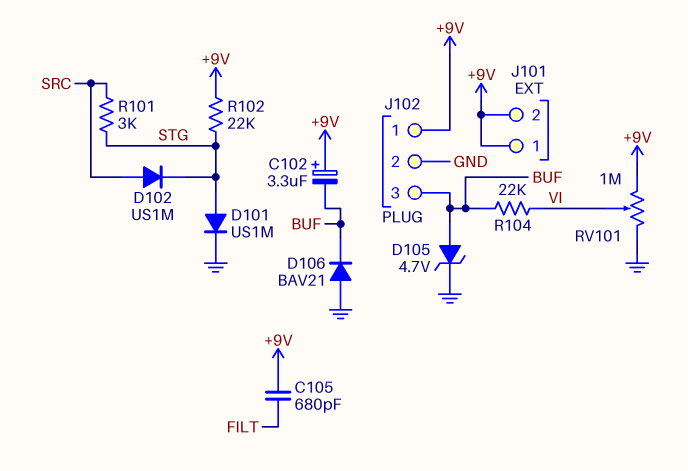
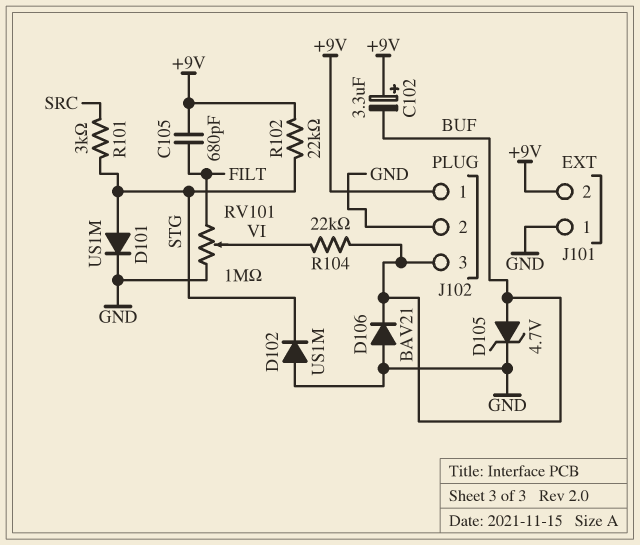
D102: diode US1M (A SRC, K STG) -> diode US1M (A GND, K STG)
J101 pin 1: +9V -> GND
RV101: 1M (+9V, GND, wiper VI) -> 1M (FILT, GND, wiper VI)

